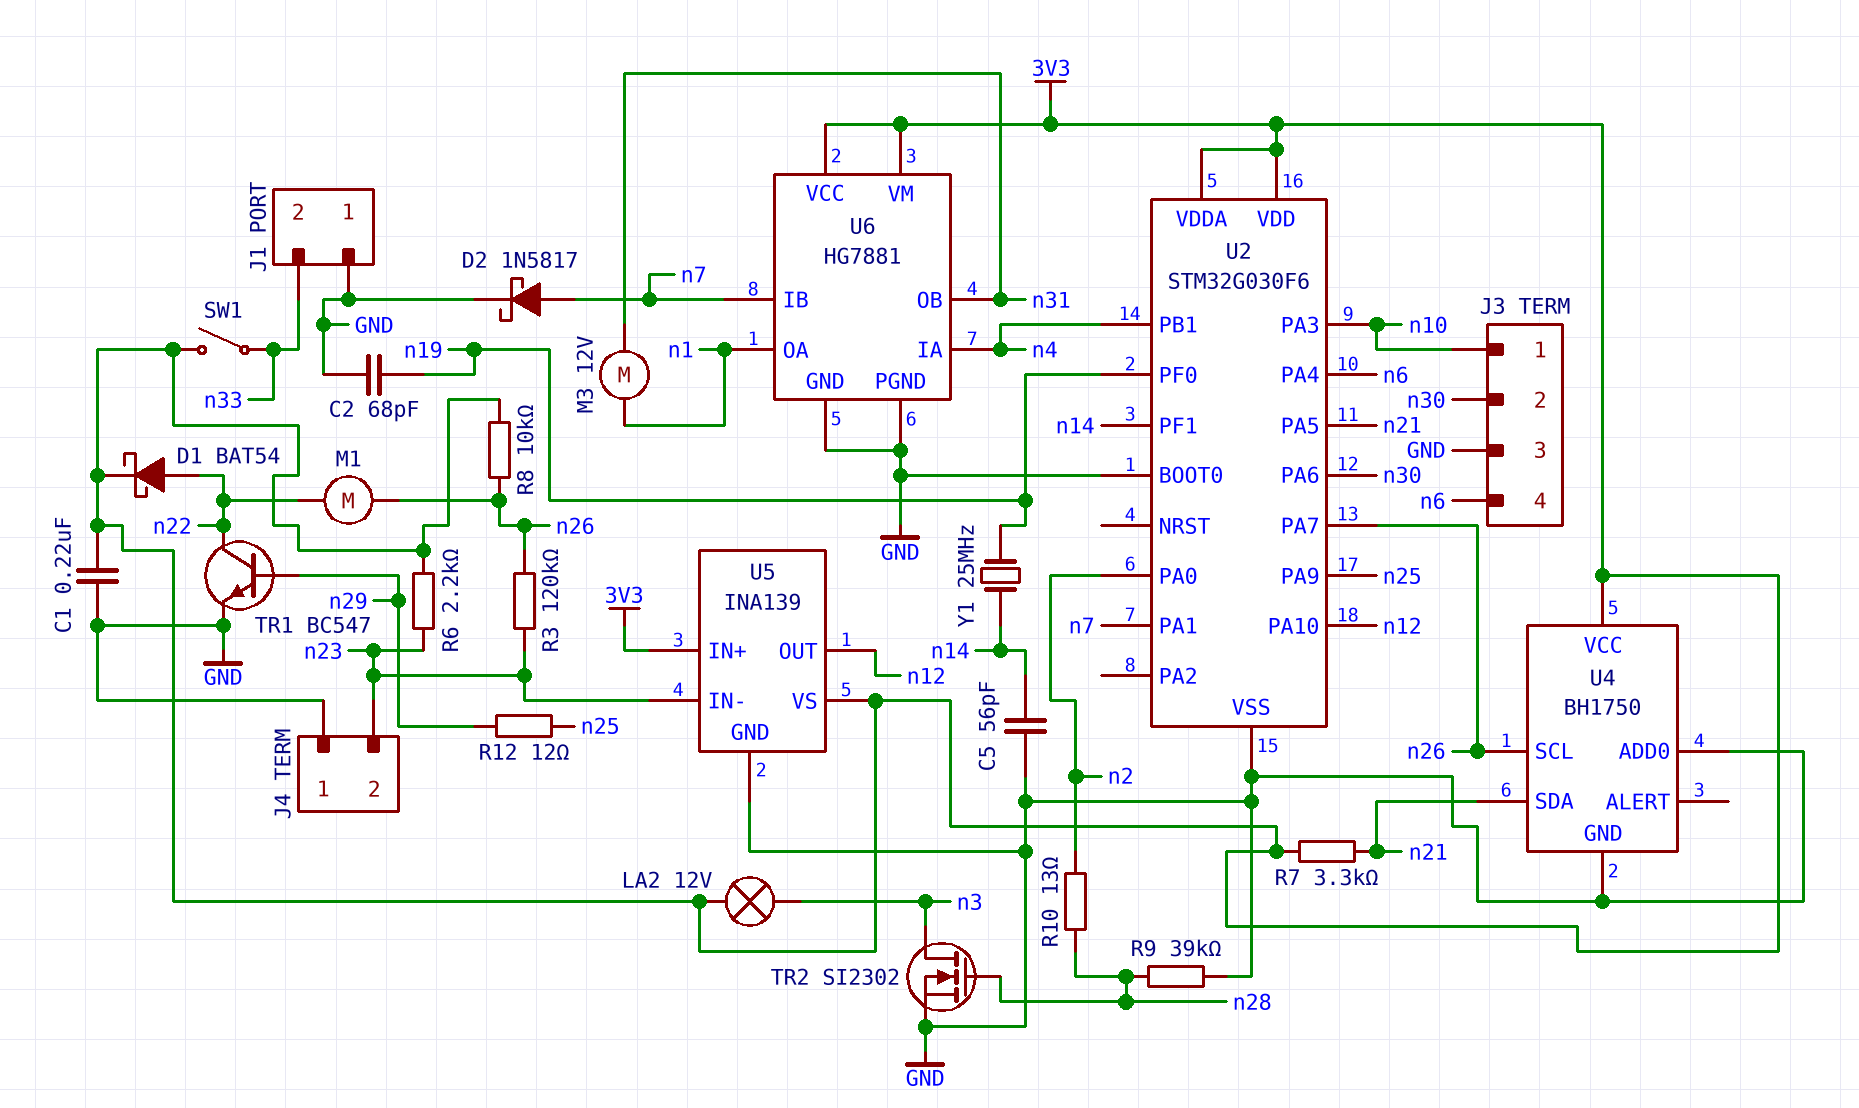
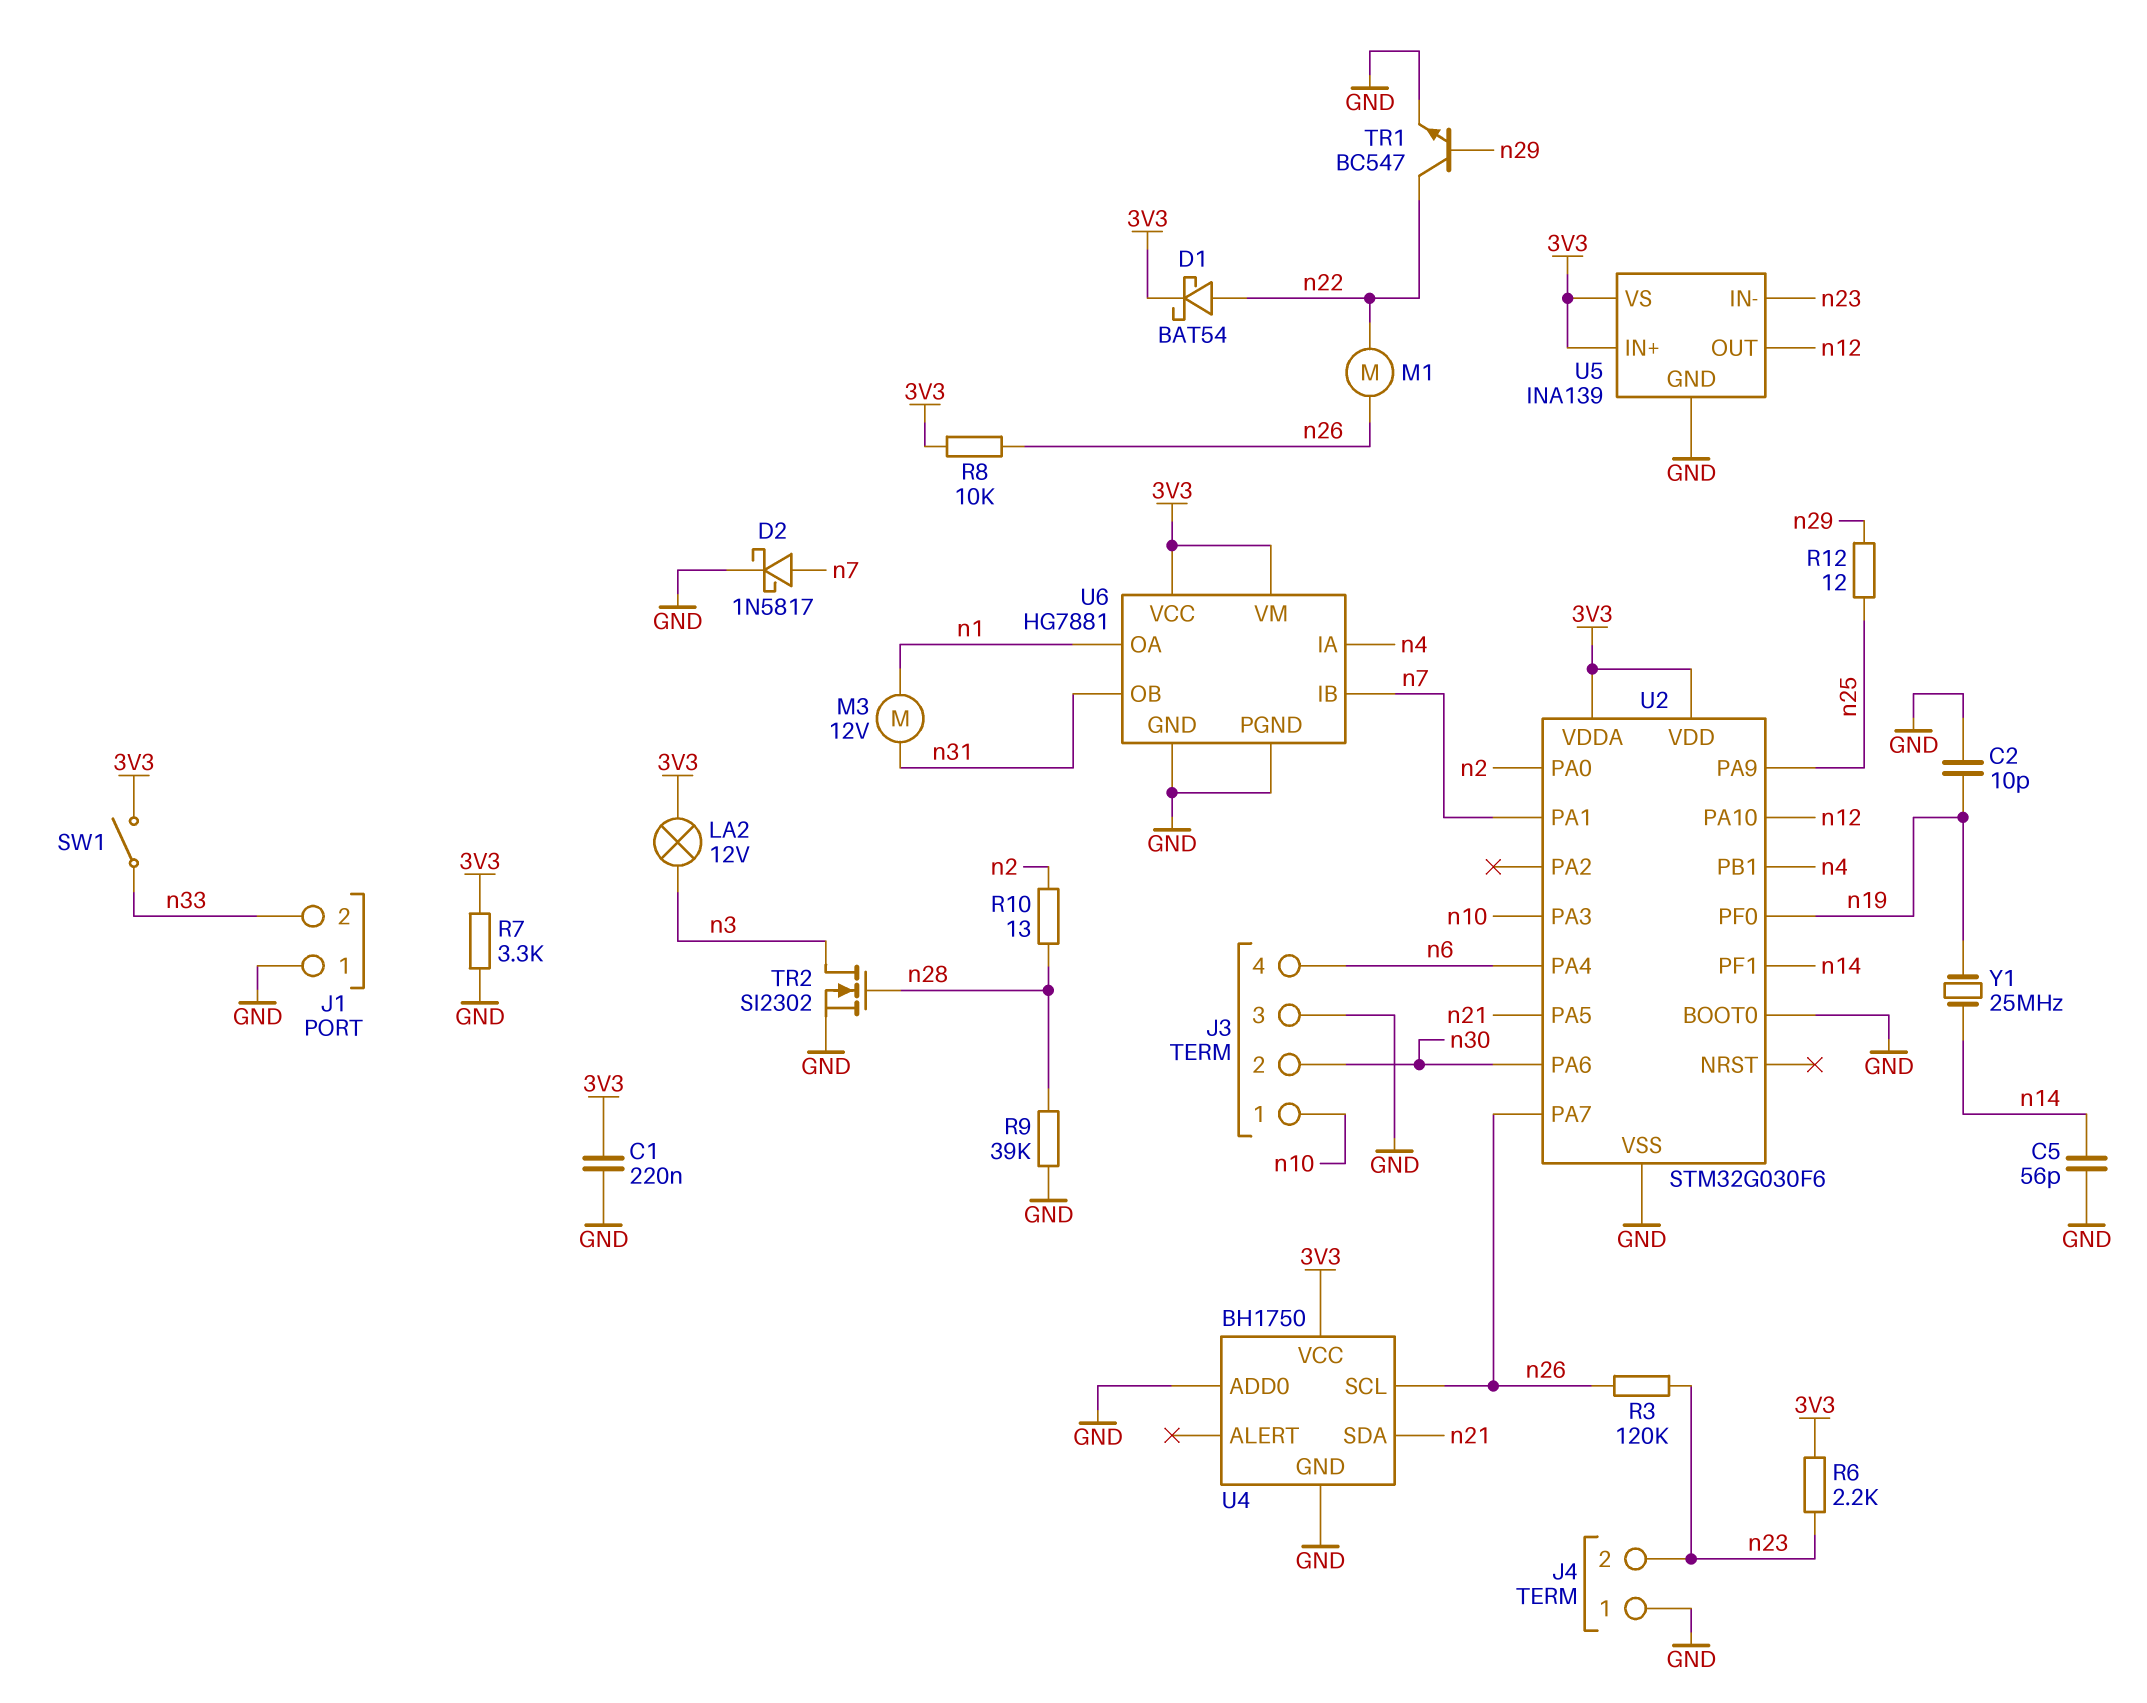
C2: 68pF (GND, n19) -> 10pF (GND, n19)
R7: 3.3k (3V3, n21) -> 3.3k (3V3, GND)

